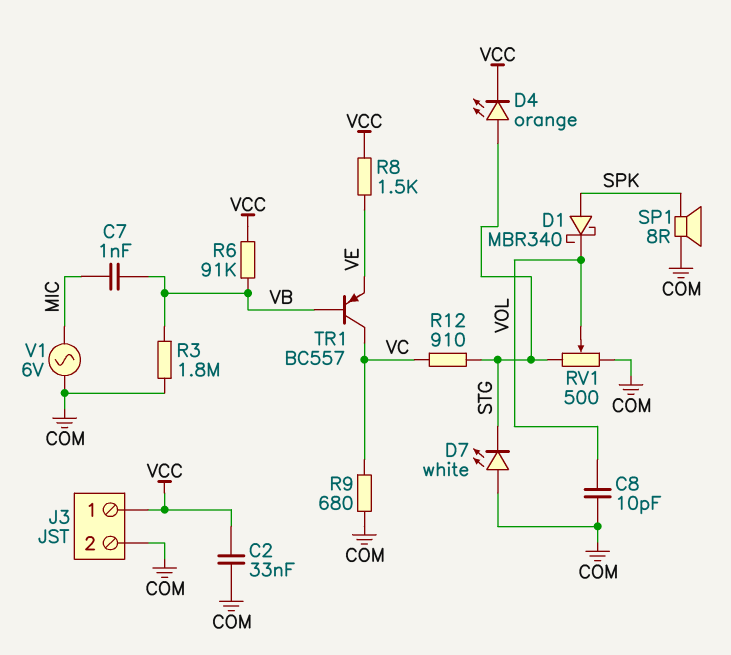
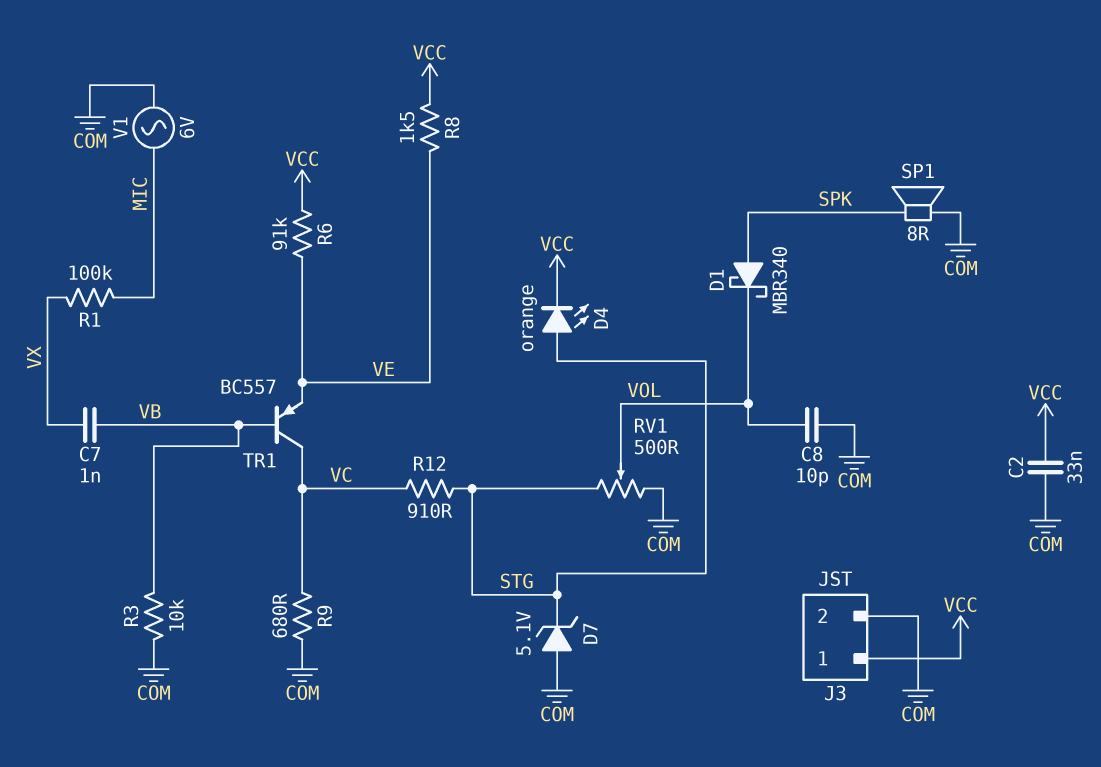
C7: 1nF (MIC, VB) -> 1nF (VB, VX)
D7: LED white (A COM, K STG) -> zener 5.1V (A COM, K STG)
R1: none -> 100k (MIC, VX)
R3: 1.8M (COM, VB) -> 10k (COM, VB)
R6: 91k (VB, VCC) -> 91k (VCC, VE)

